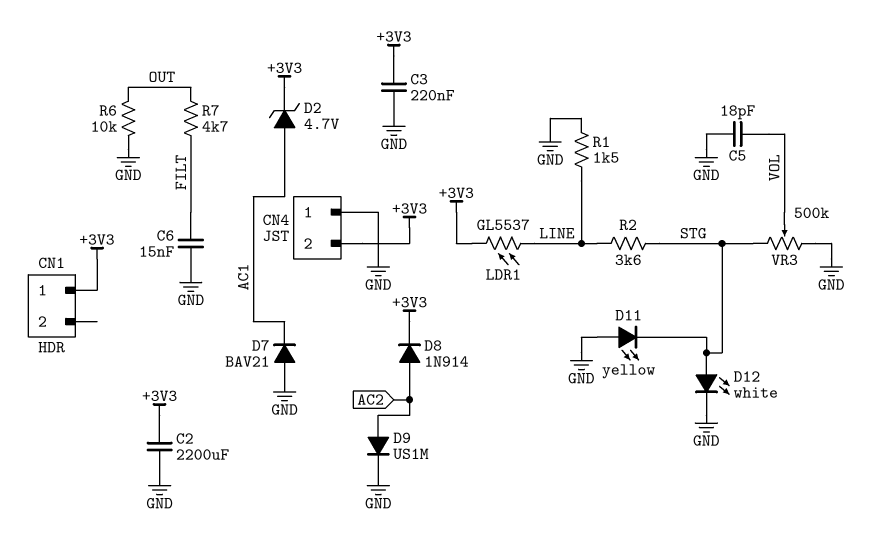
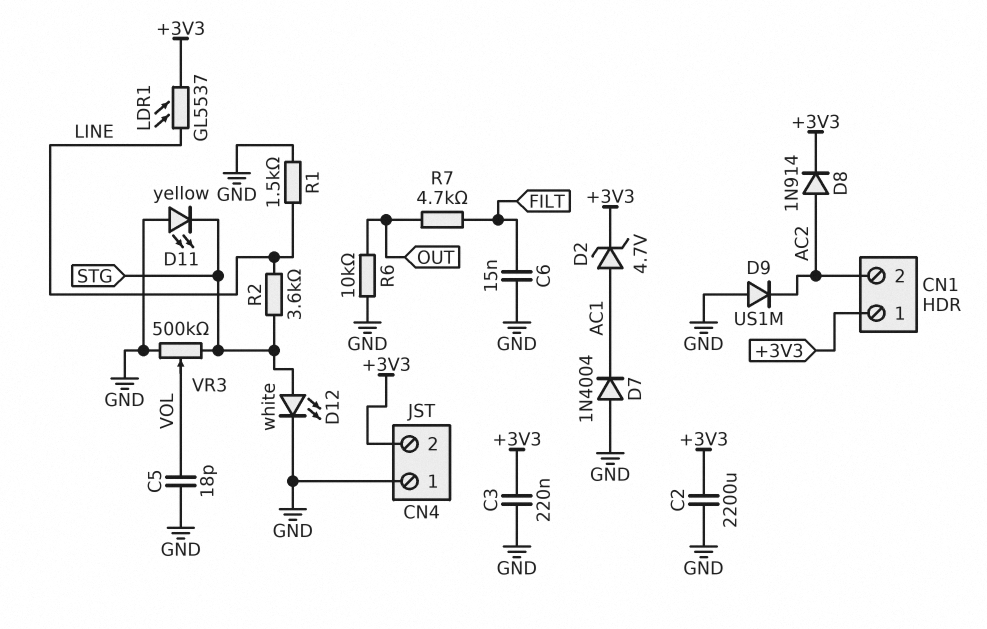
CN1 pin 2: none -> AC2
D7: diode BAV21 (A GND, K AC1) -> diode 1N4004 (A GND, K AC1)
D9: diode US1M (A AC2, K GND) -> diode US1M (A GND, K AC2)

